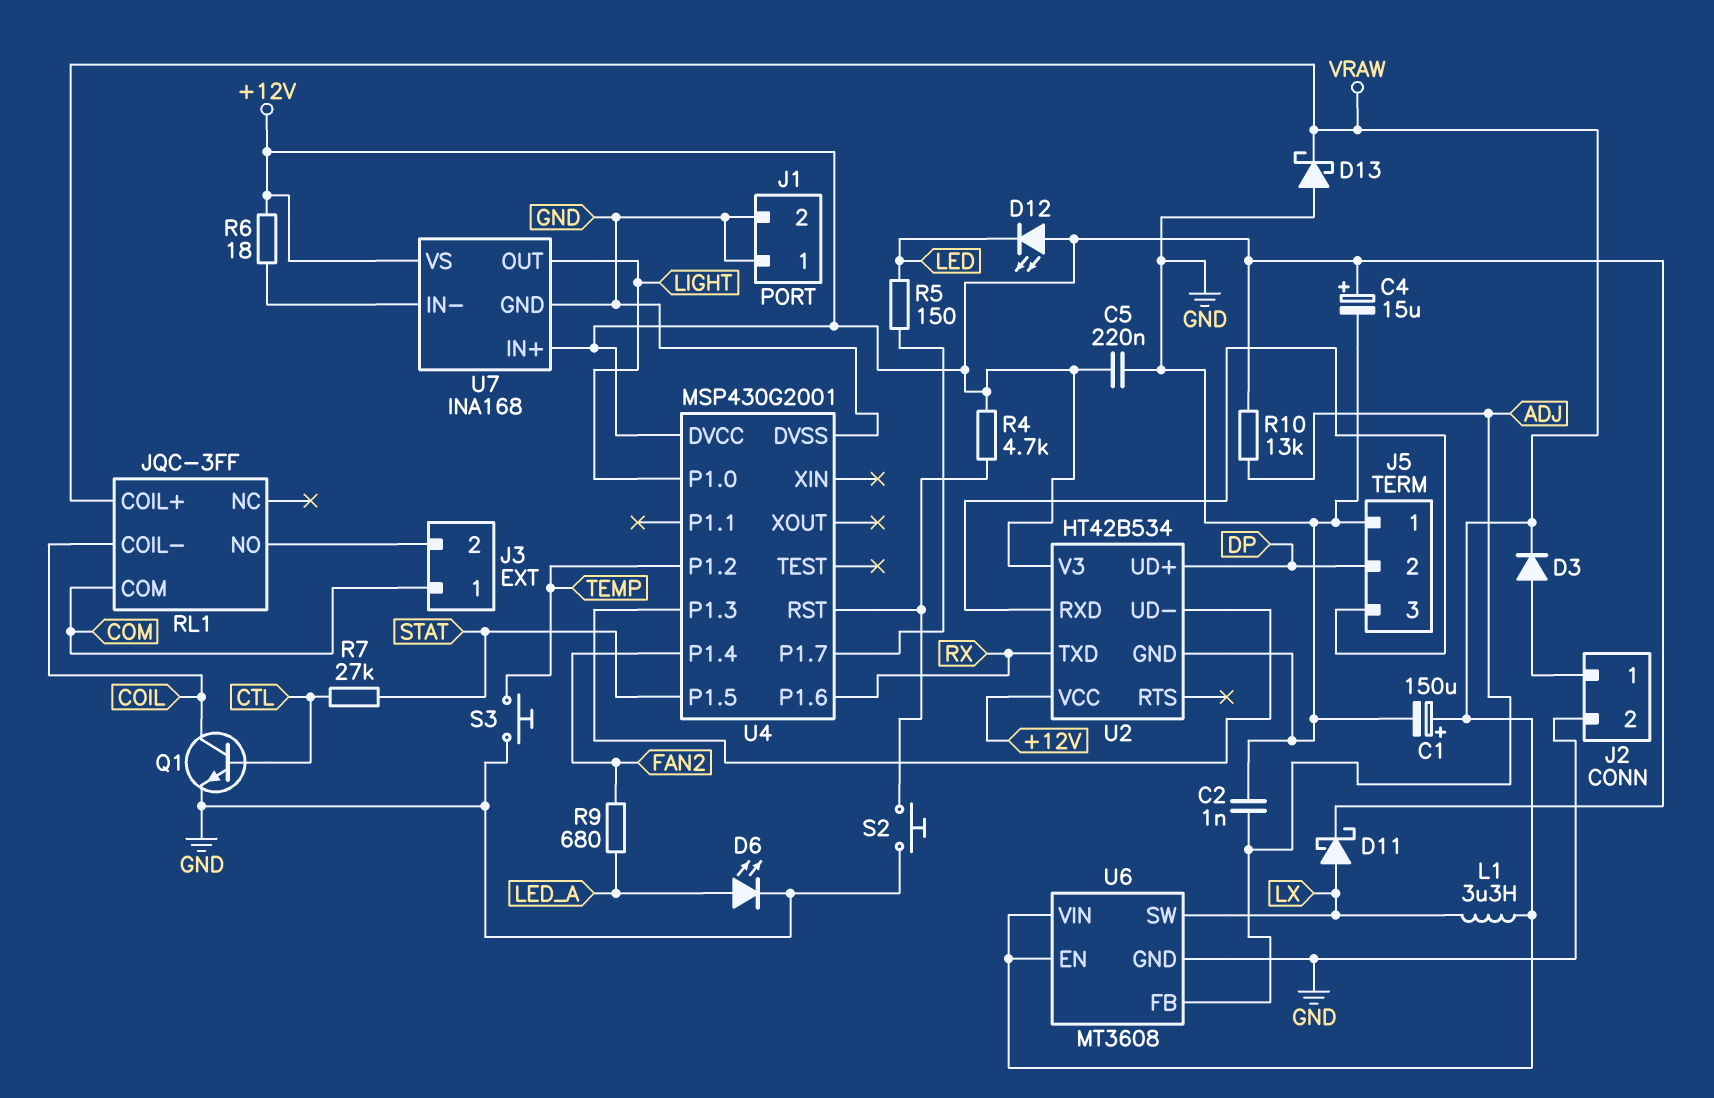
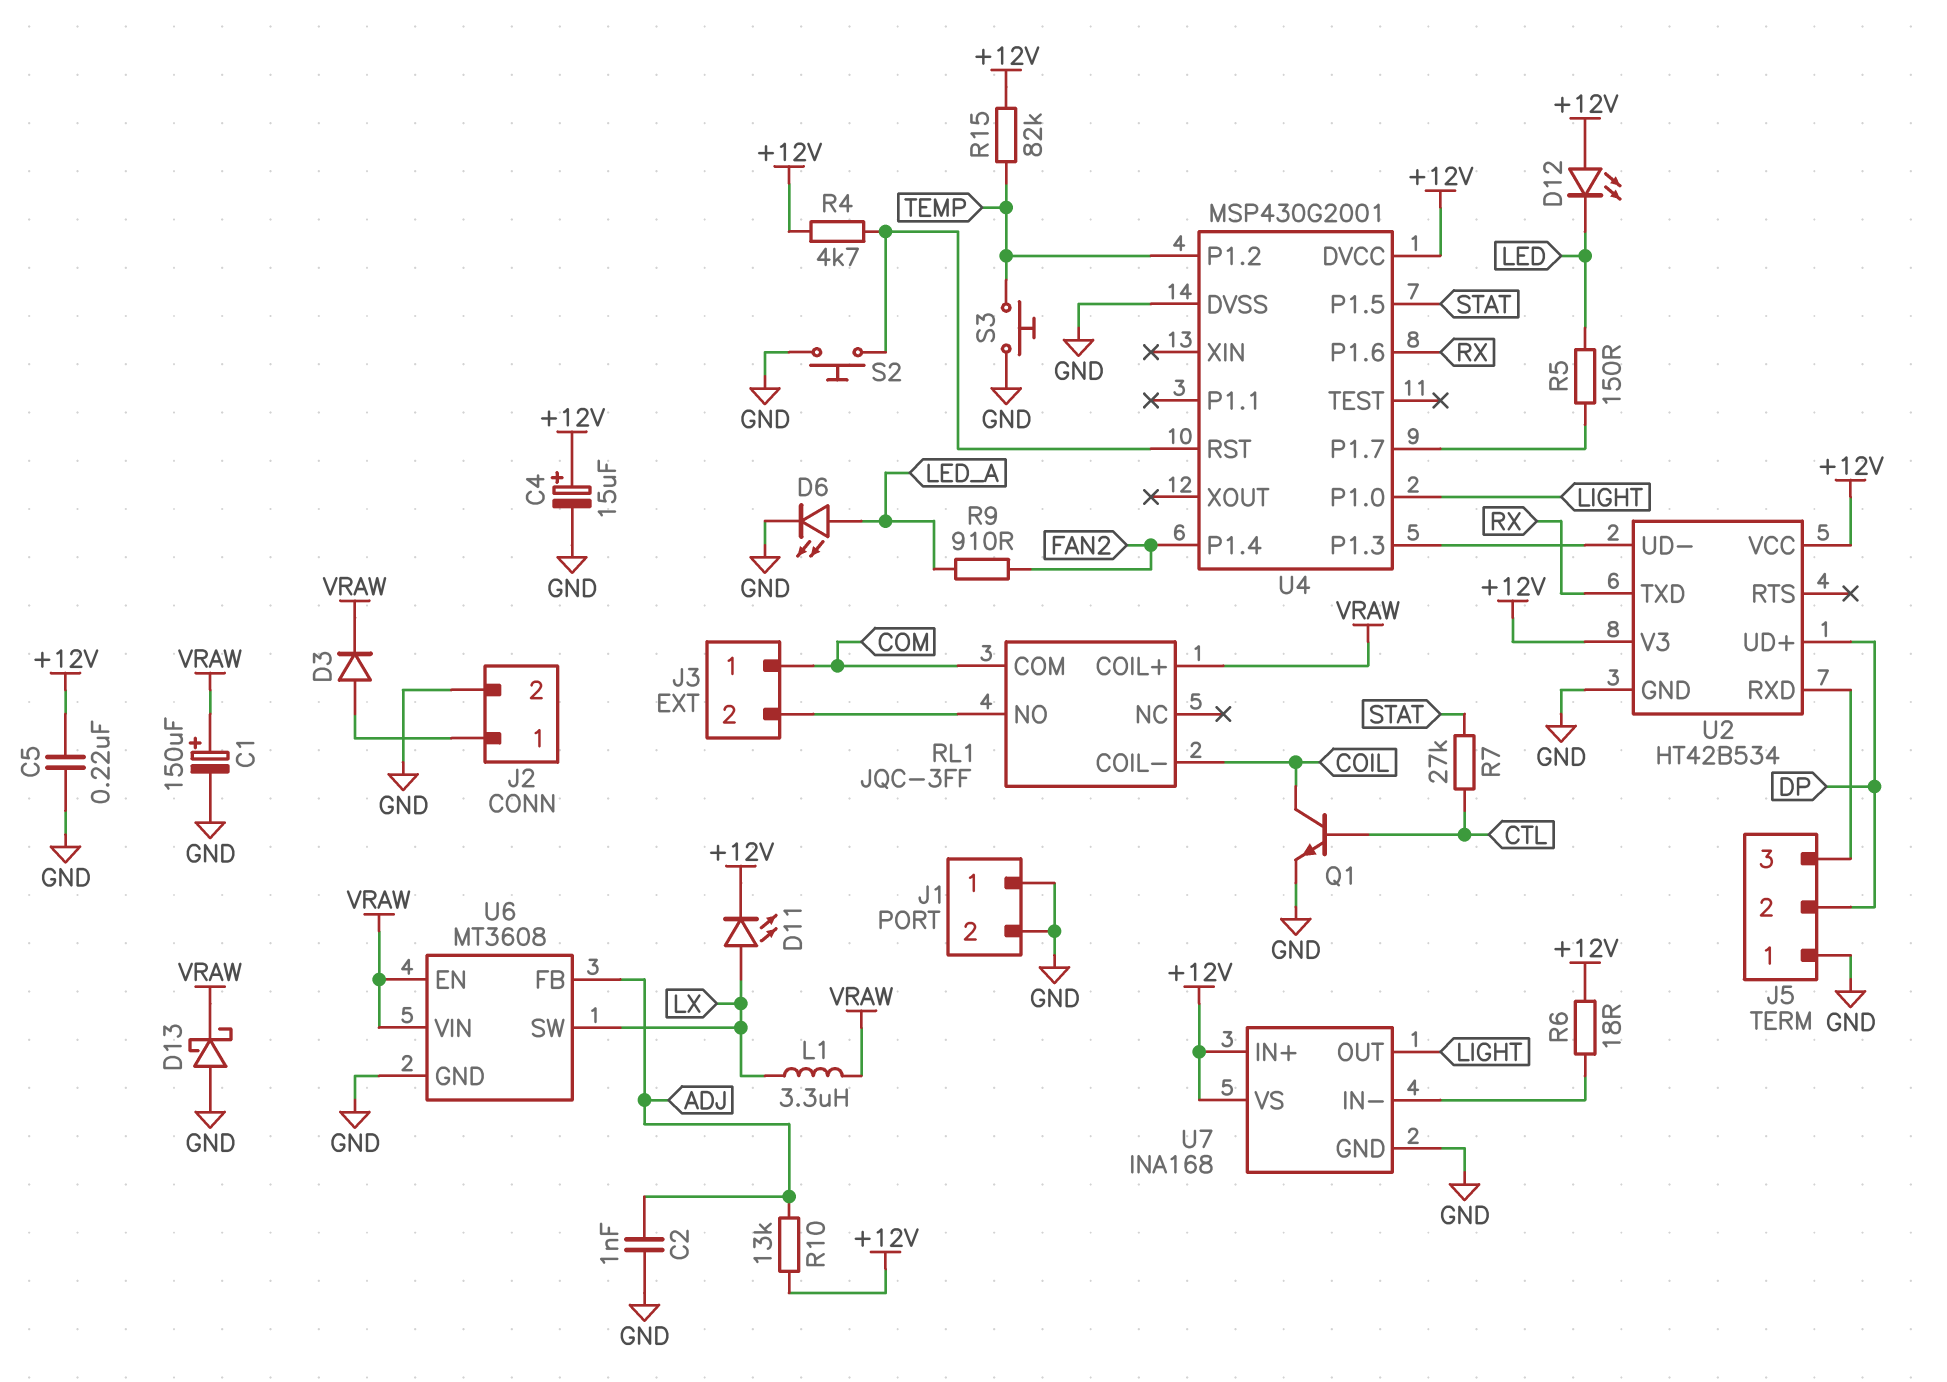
D11: schottky (A LX, K +12V) -> LED (A LX, K +12V)
R9: 680 (FAN2, LED_A) -> 910 (FAN2, LED_A)
R15: none -> 82k (+12V, TEMP)

